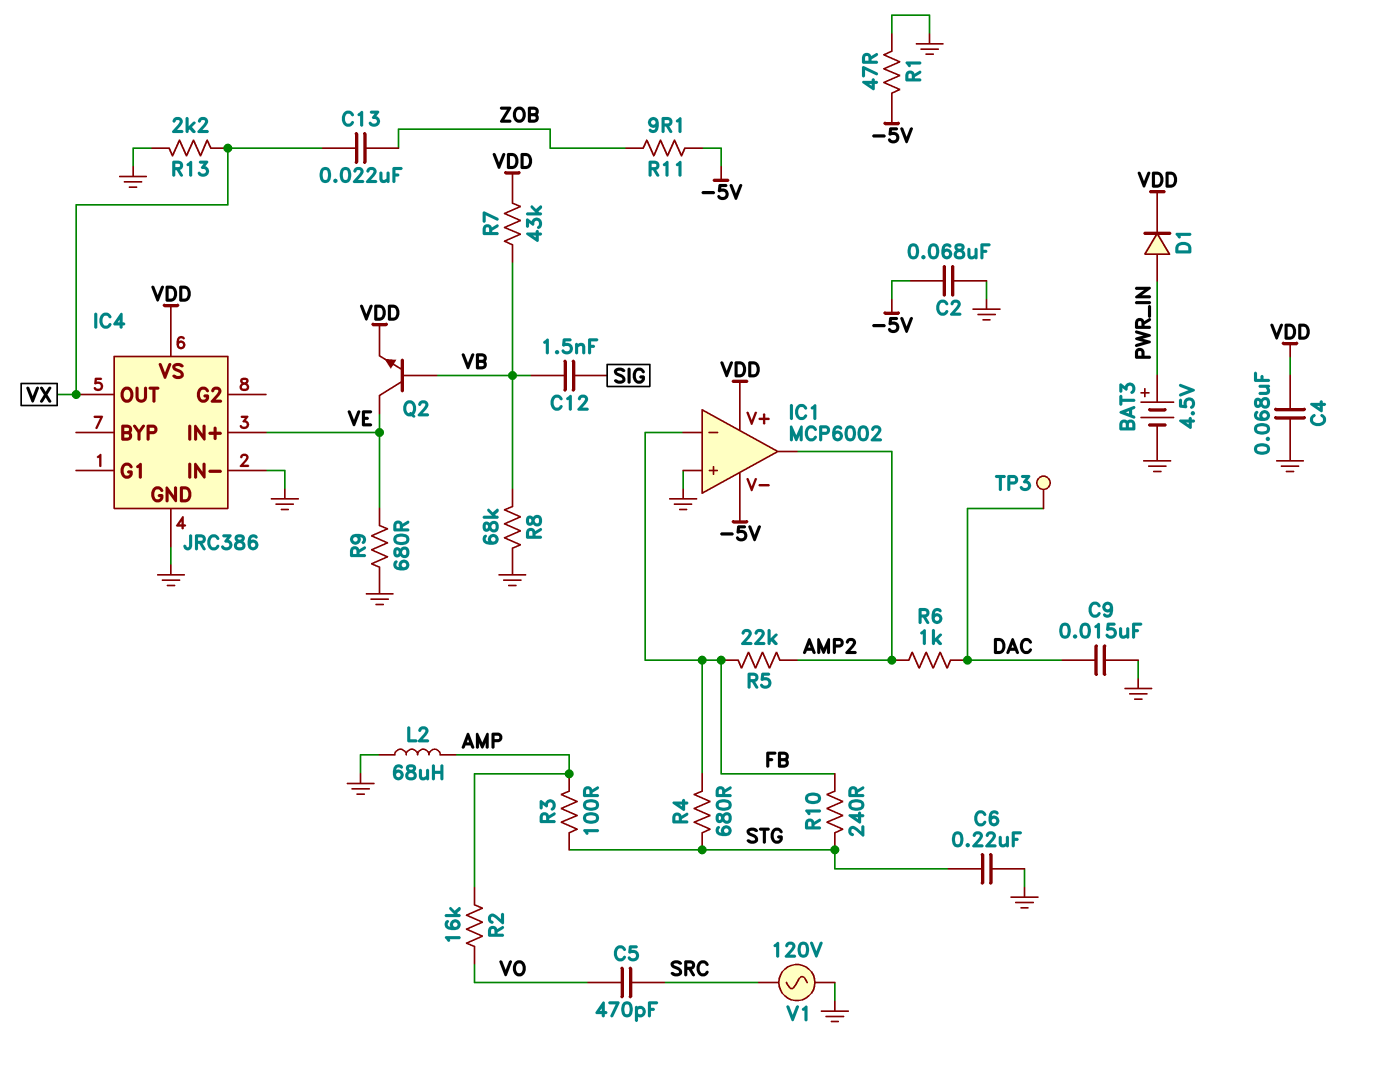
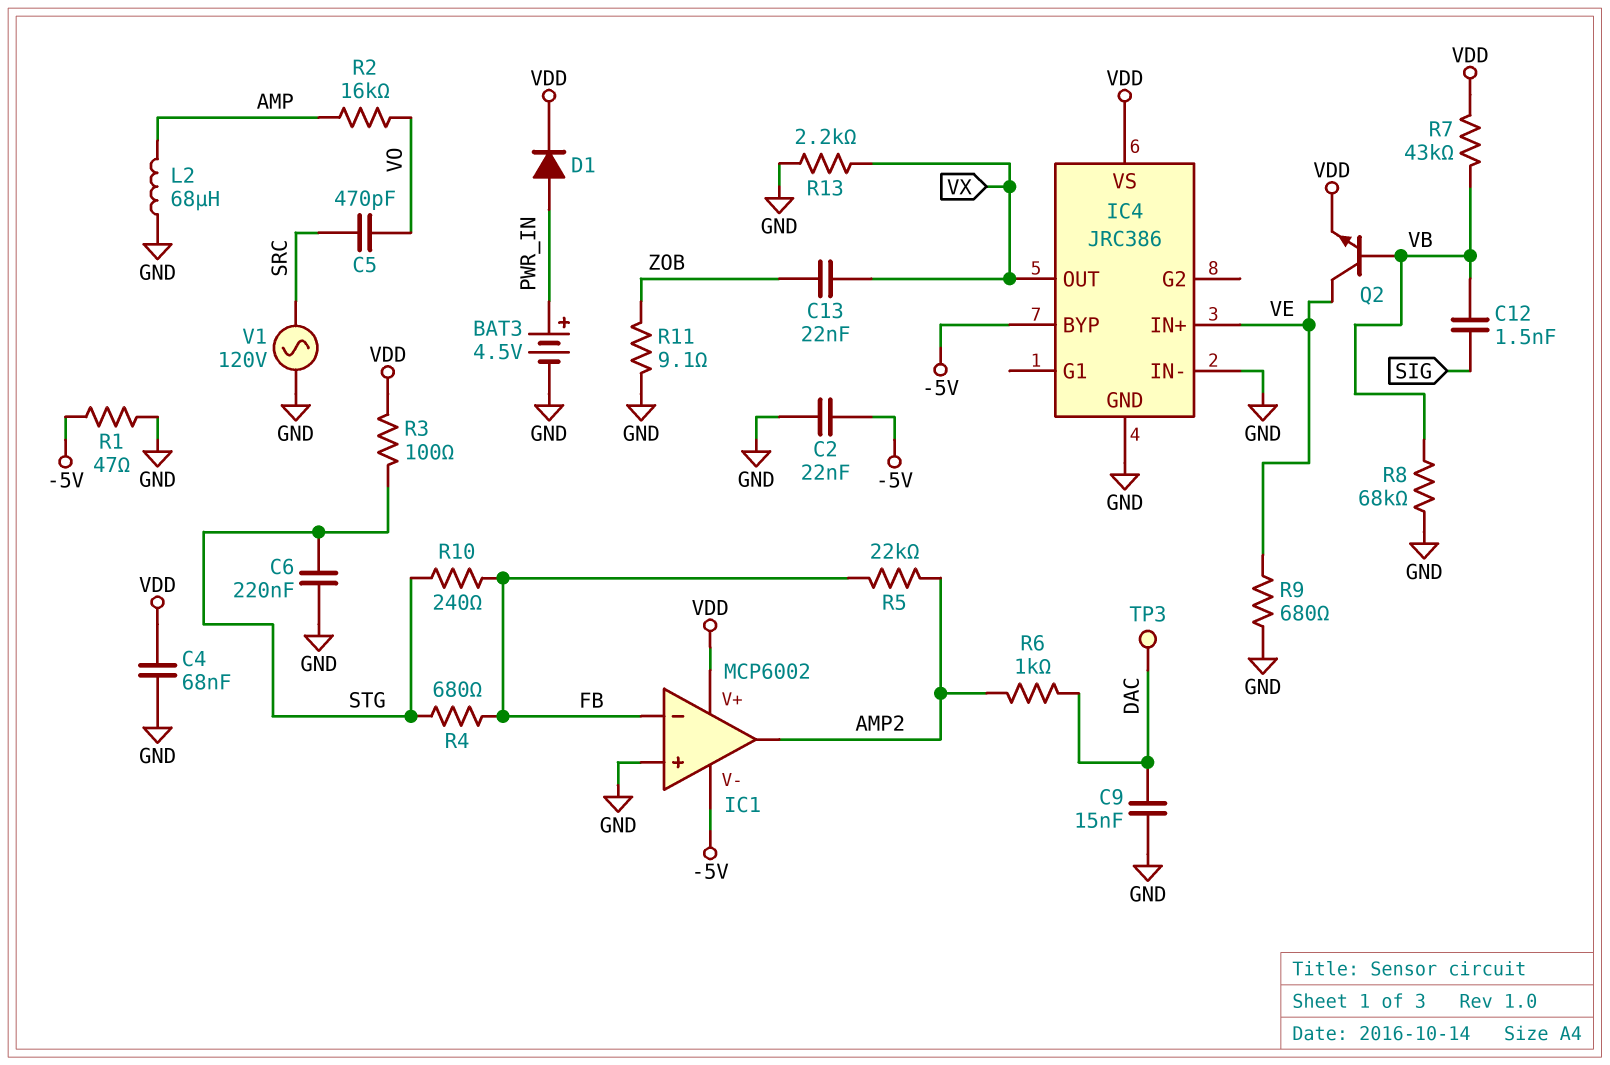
C2: 68nF (-5V, GND) -> 22nF (-5V, GND)
IC4 pin BYP: none -> -5V
R3: 100 (AMP, STG) -> 100 (STG, VDD)
R11: 9.1 (-5V, ZOB) -> 9.1 (GND, ZOB)

